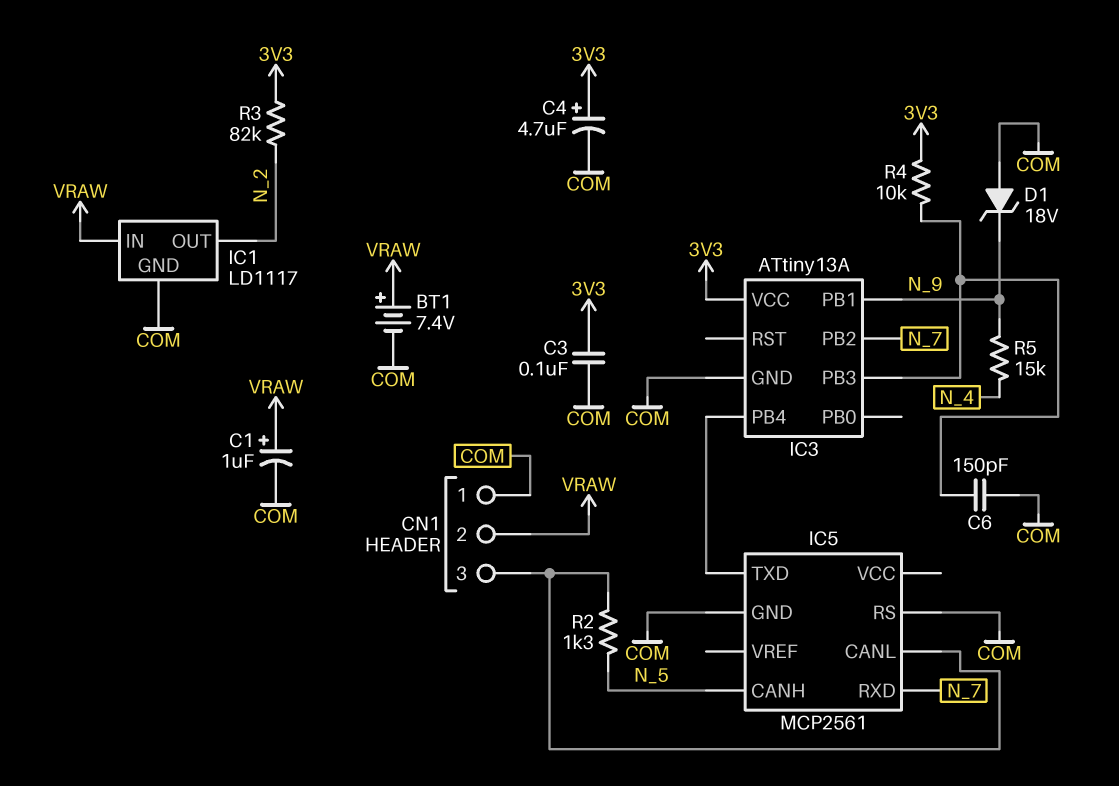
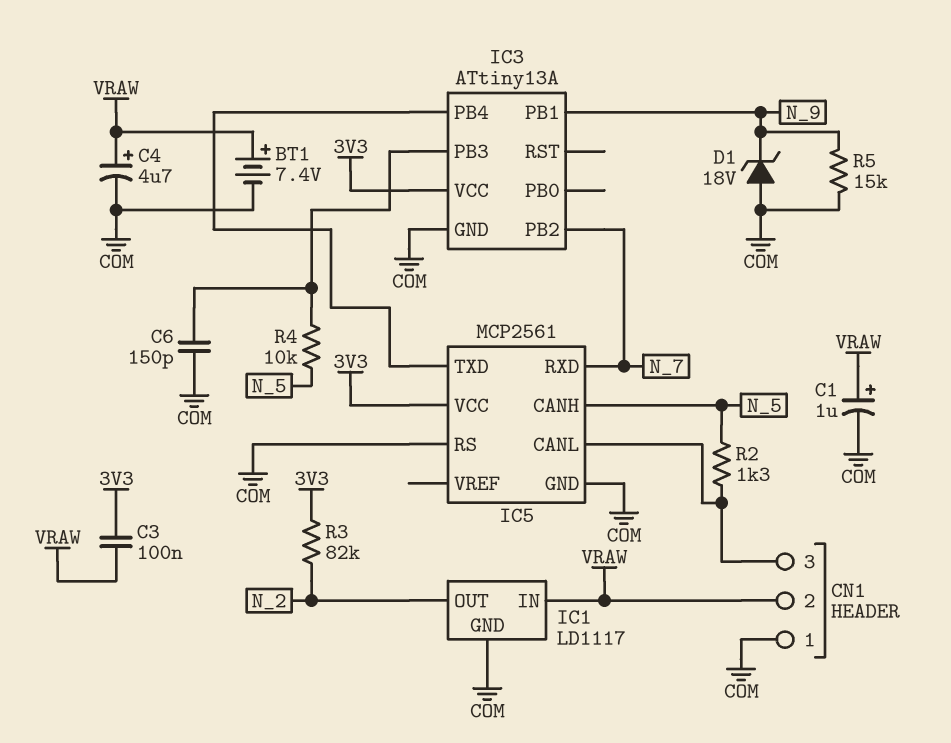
C3: 100nF (3V3, COM) -> 100nF (3V3, VRAW)
C4: 4.7uF (plus 3V3, minus COM) -> 4.7uF (plus VRAW, minus COM)
IC5 pin VCC: none -> 3V3
R4: 10k (3V3, IC3/PB3) -> 10k (IC3/PB3, N_5)
R5: 15k (N_4, N_9) -> 15k (COM, N_9)

